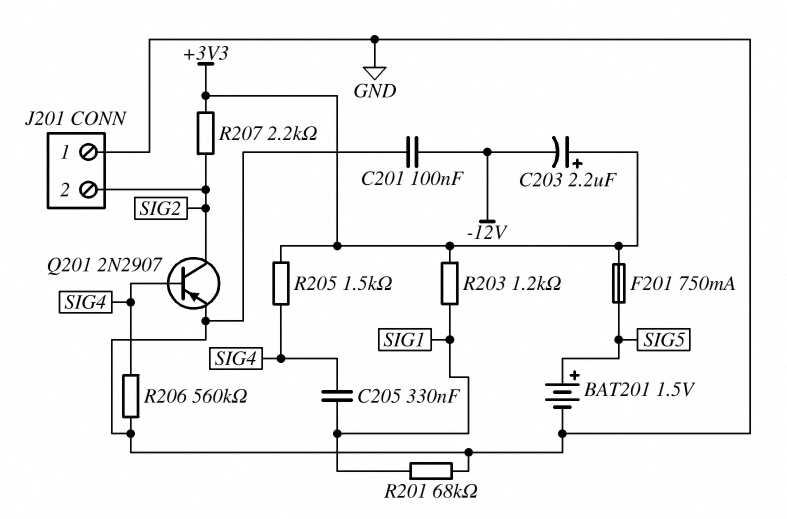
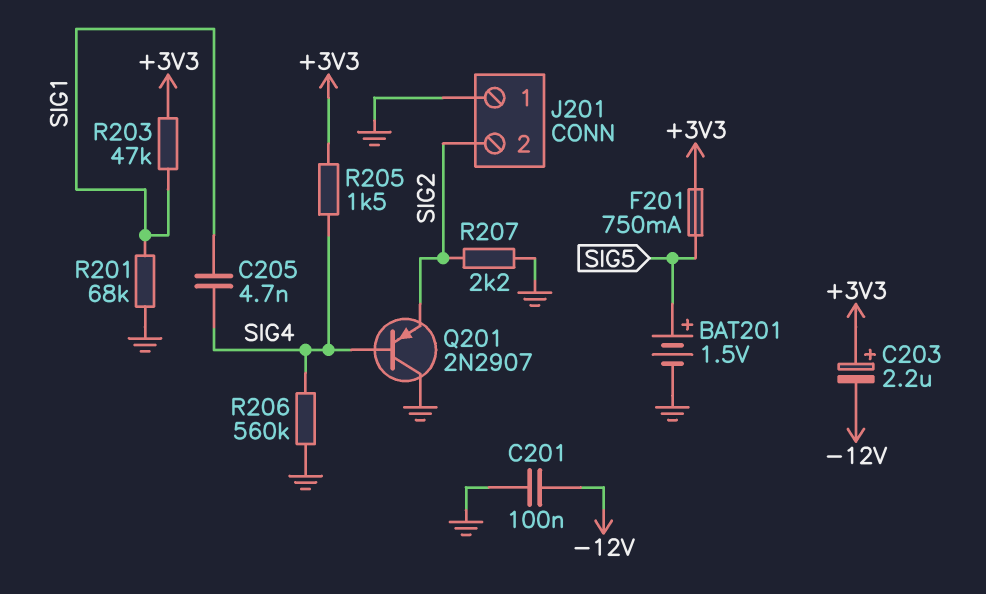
C205: 330nF (SIG1, SIG4) -> 4.7nF (SIG1, SIG4)
Q201: PNP 2N2907 (B SIG4, C SIG2, E GND) -> PNP 2N2907 (B SIG4, C GND, E SIG2)
R203: 1.2k (+3V3, SIG1) -> 47k (+3V3, SIG1)
R207: 2.2k (+3V3, SIG2) -> 2.2k (GND, SIG2)

